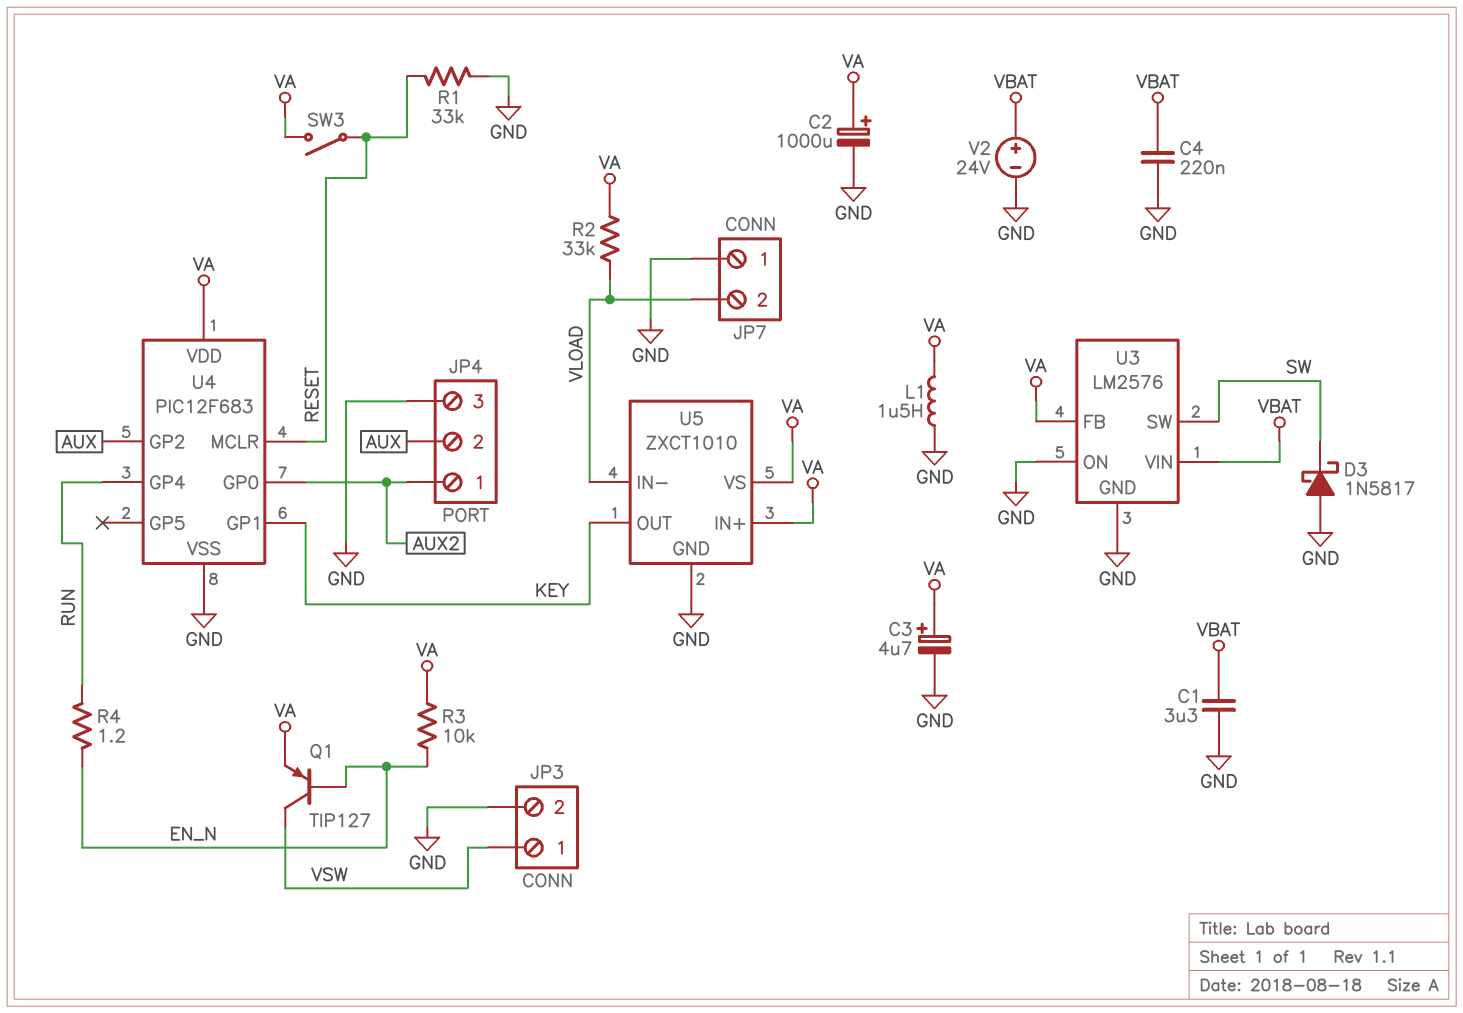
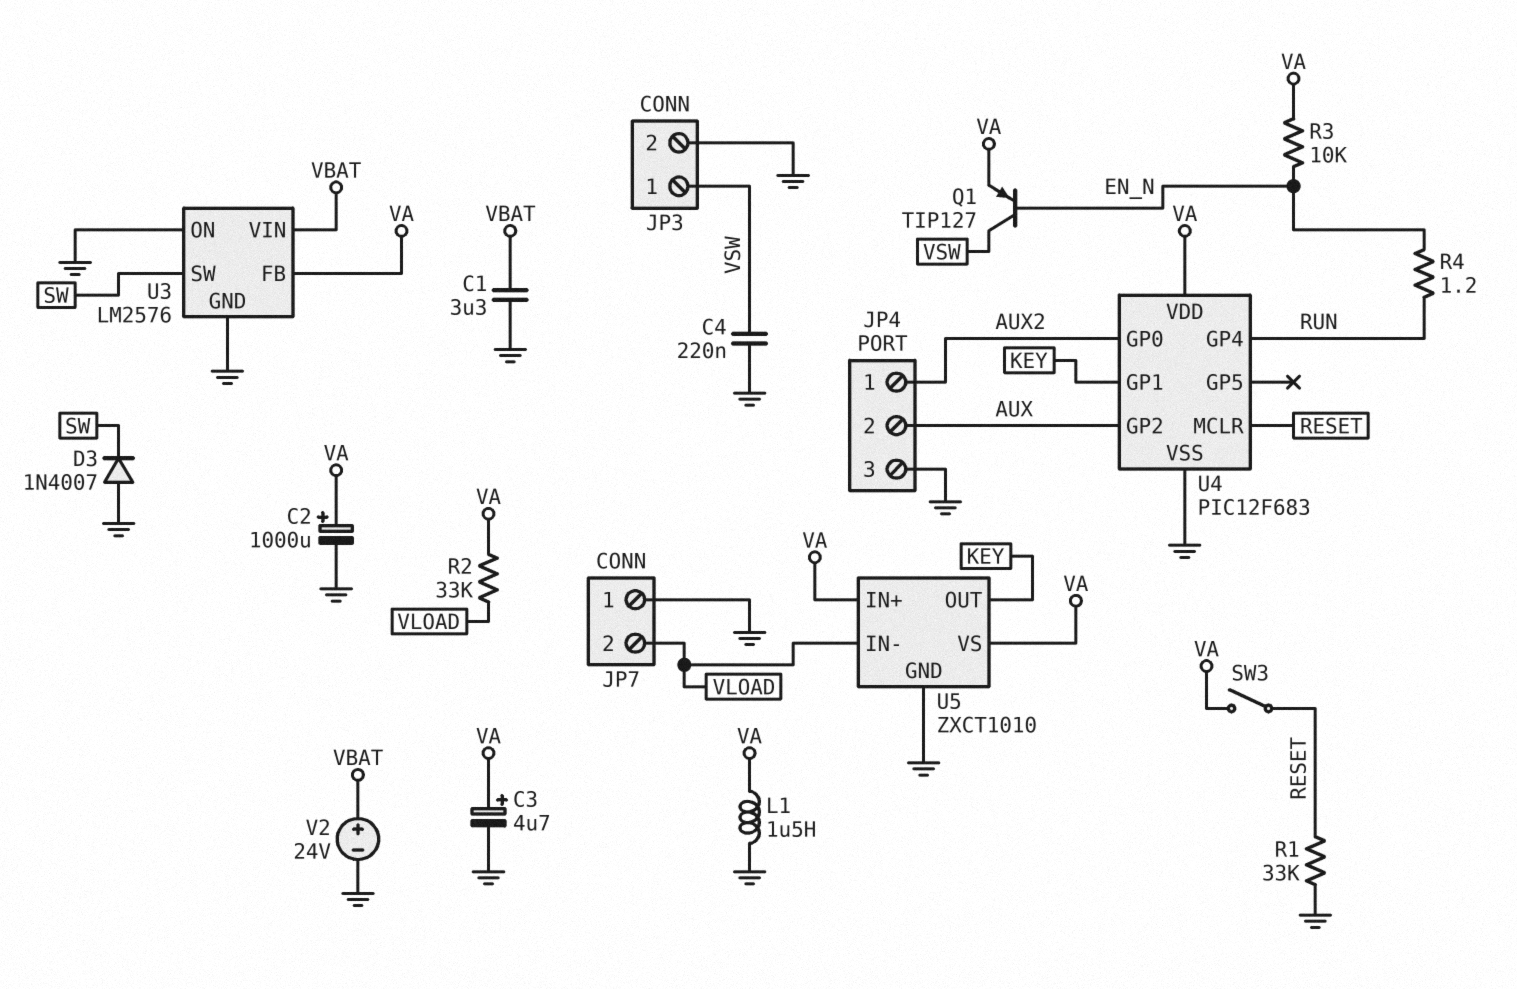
C4: 220nF (GND, VBAT) -> 220nF (GND, VSW)
D3: schottky 1N5817 (A GND, K SW) -> diode 1N4007 (A GND, K SW)

